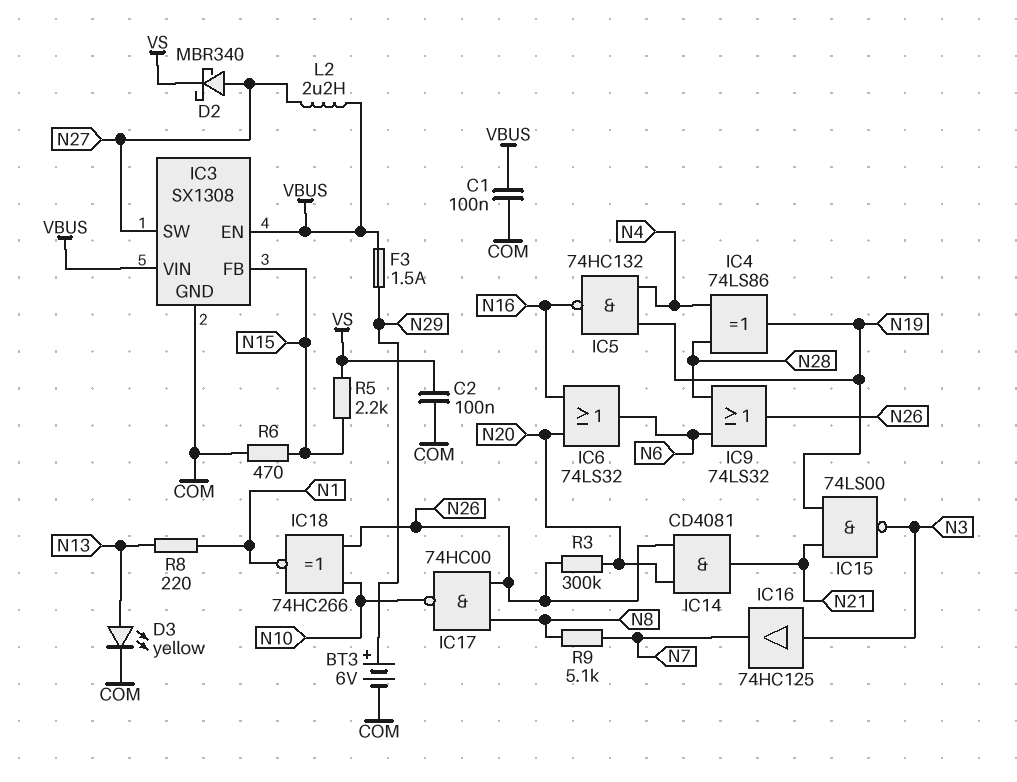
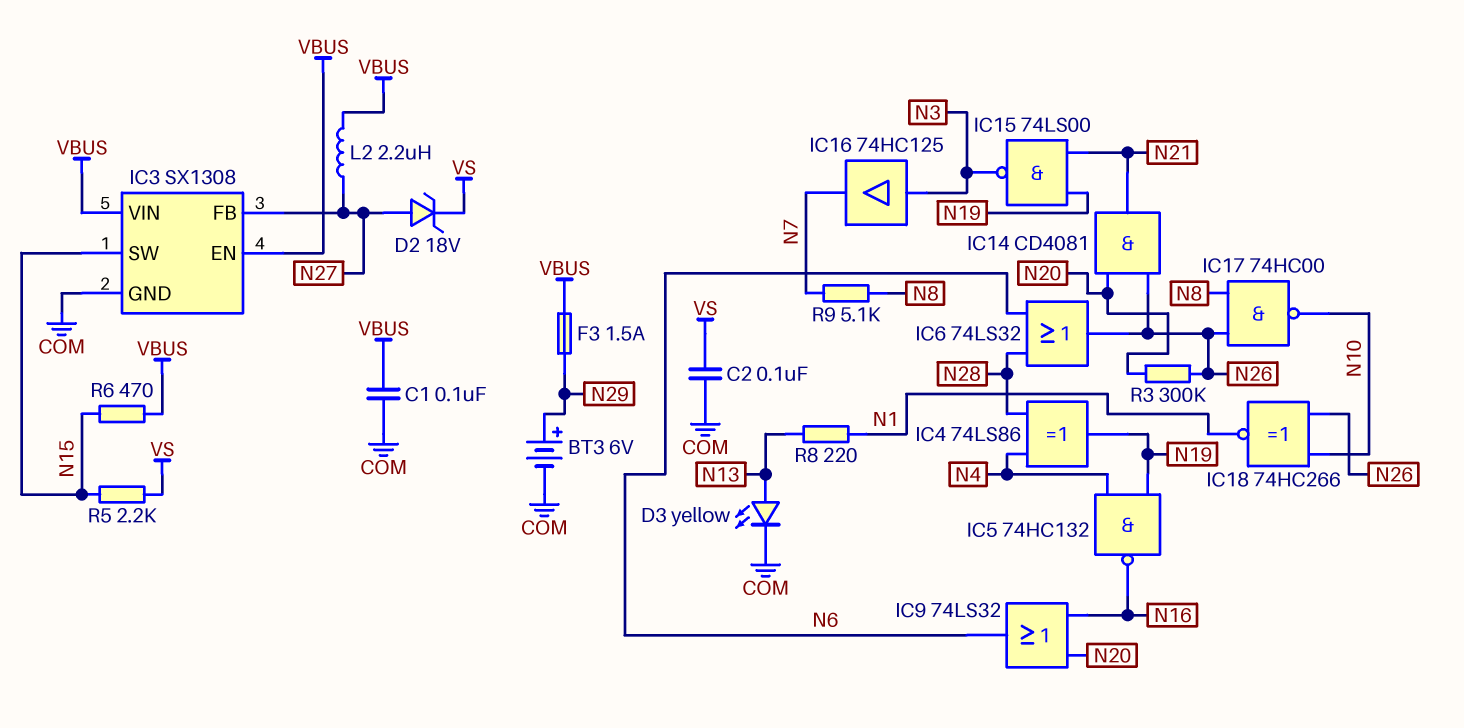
D2: schottky MBR340 (A N27, K VS) -> zener 18V (A N27, K VS)
IC3 pin FB: N15 -> N27
IC3 pin SW: N27 -> N15
IC6: OR 74LS32 (in N16, in N20, out N6) -> OR 74LS32 (in N6, in N28, out N26)
IC9: OR 74LS32 (in N6, in N28, out N26) -> OR 74LS32 (in N16, in N20, out N6)
R6: 470 (COM, N15) -> 470 (N15, VBUS)

